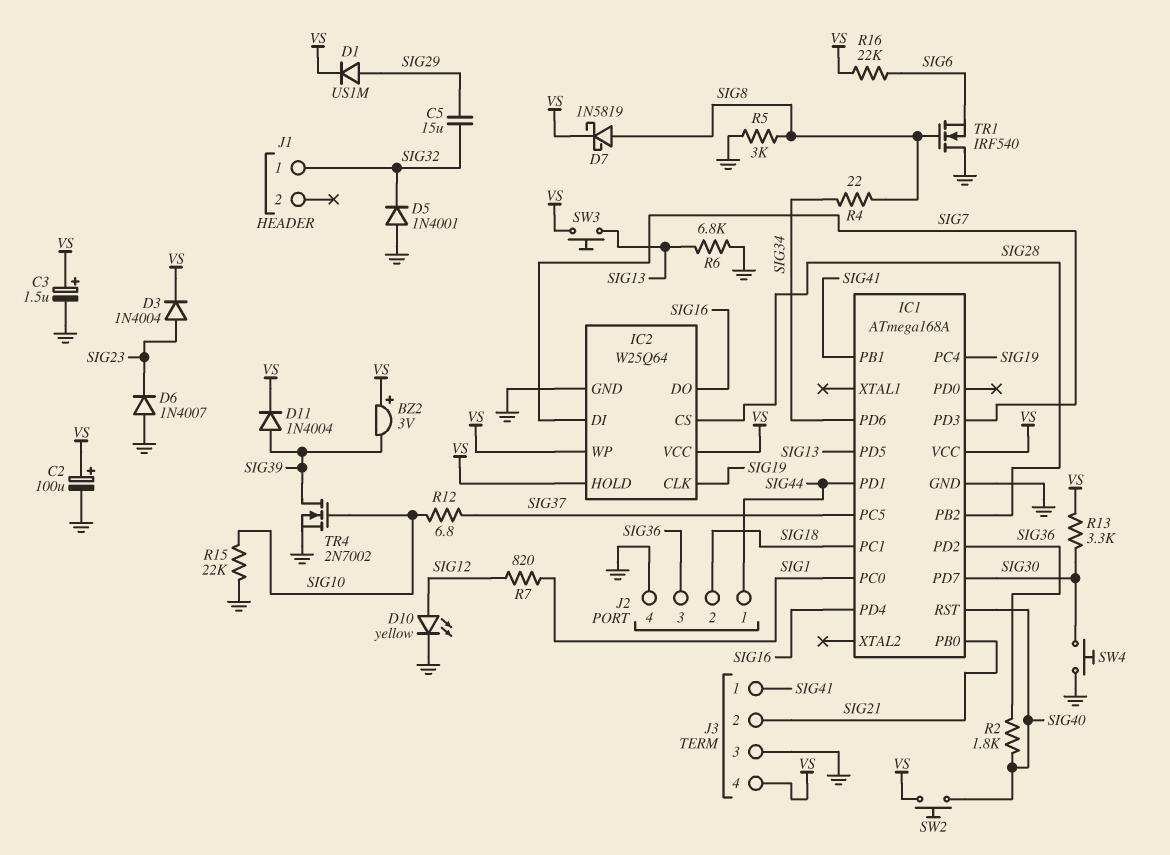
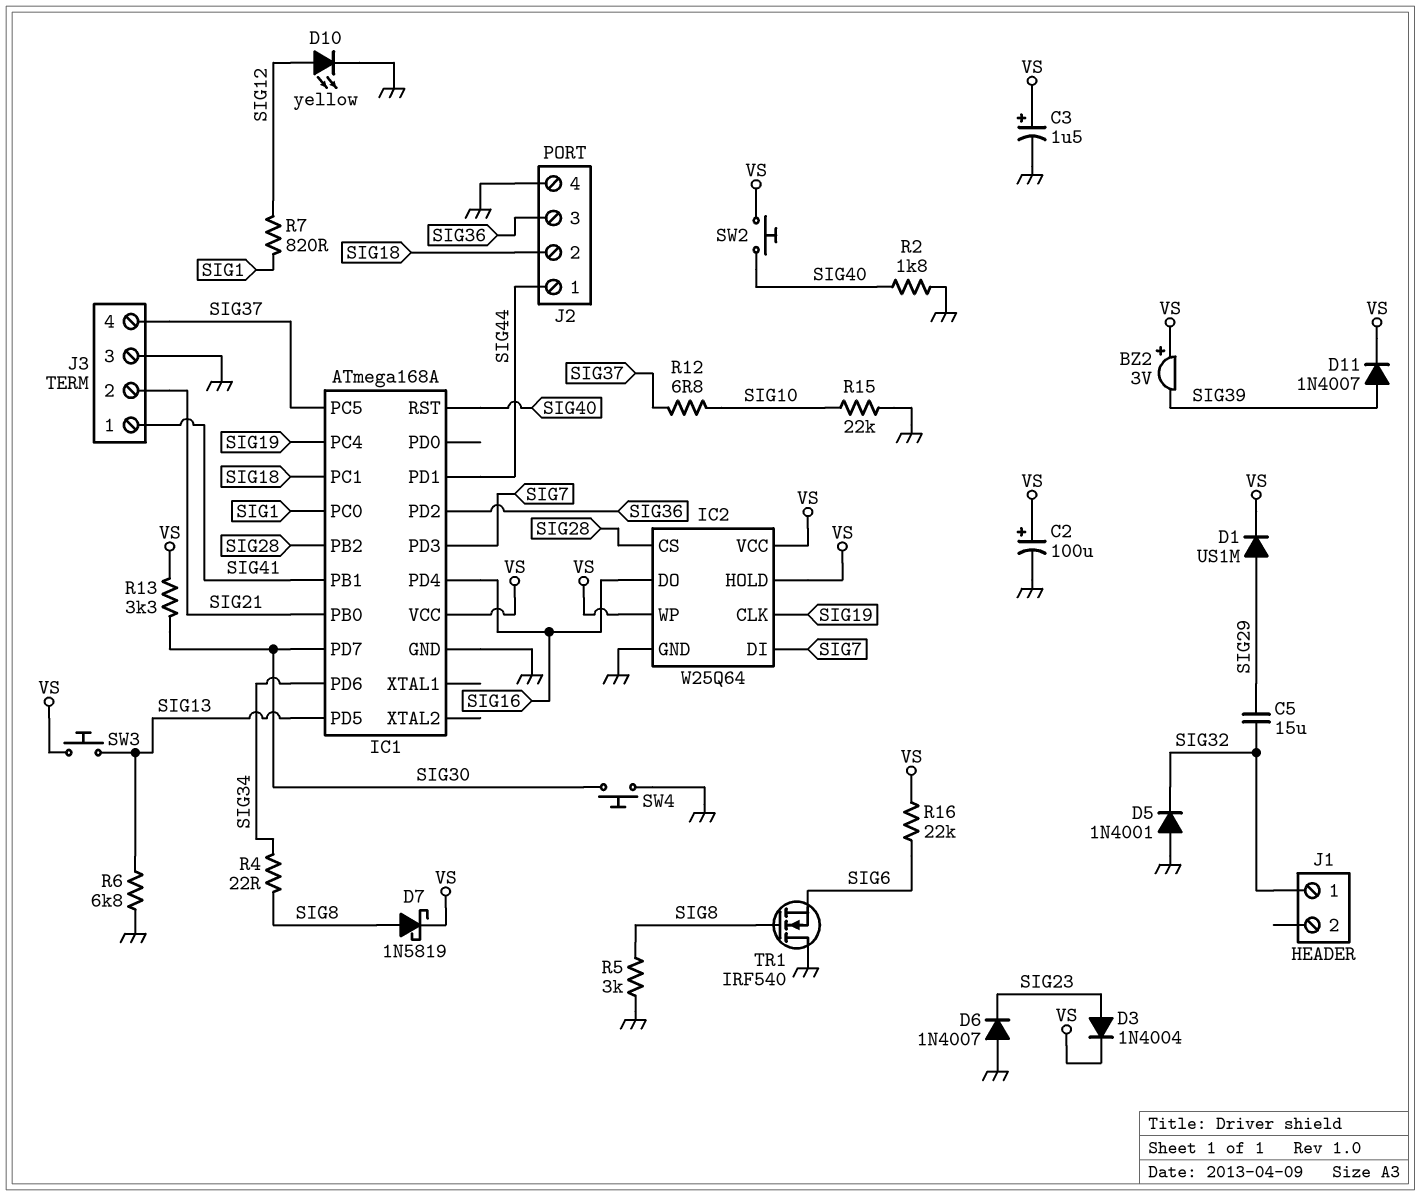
D11: diode 1N4004 (A SIG39, K VS) -> diode 1N4007 (A SIG39, K VS)
J3 pin 4: VS -> SIG37
R2: 1.8k (SIG36, SIG40) -> 1.8k (GND, SIG40)
TR4: NMOS 2N7002 (G SIG10, D SIG39, S GND) -> none

